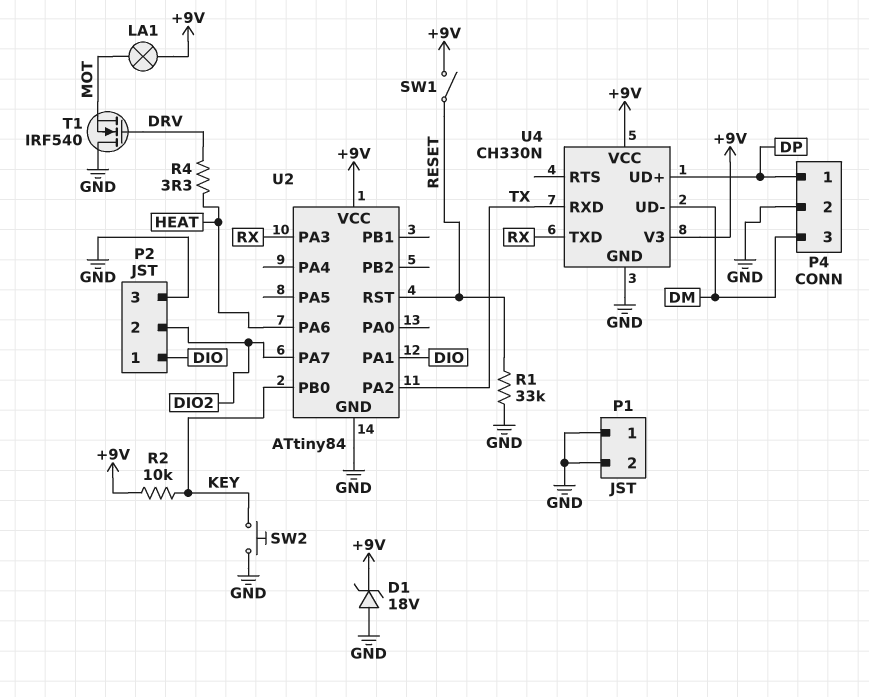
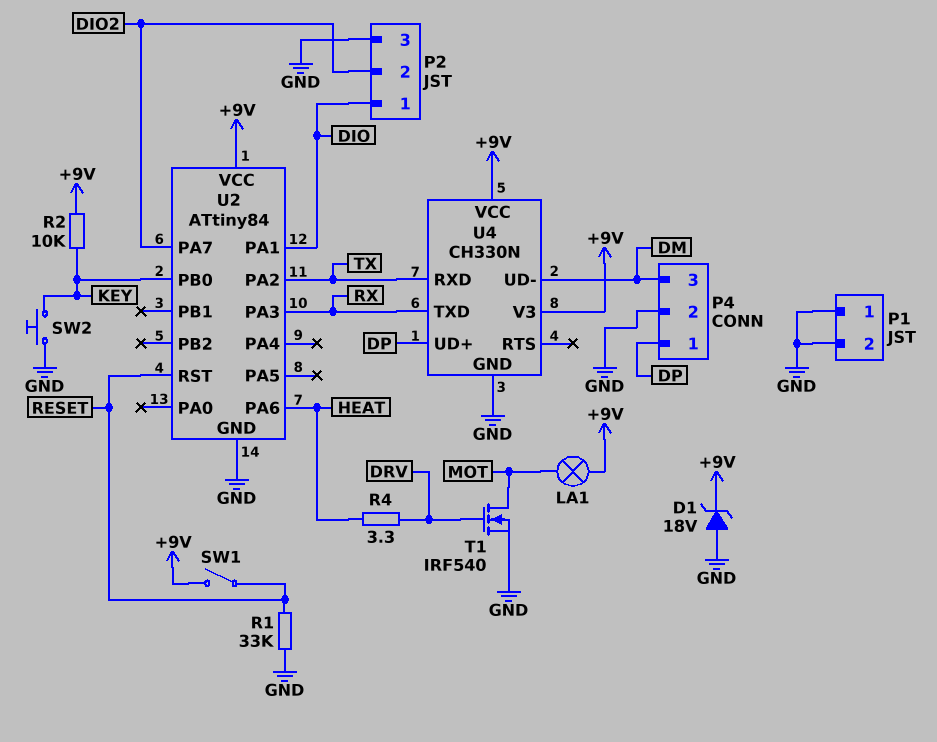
T1: NMOS IRF540 (G DRV, D GND, S MOT) -> NMOS IRF540 (G DRV, D MOT, S GND)

